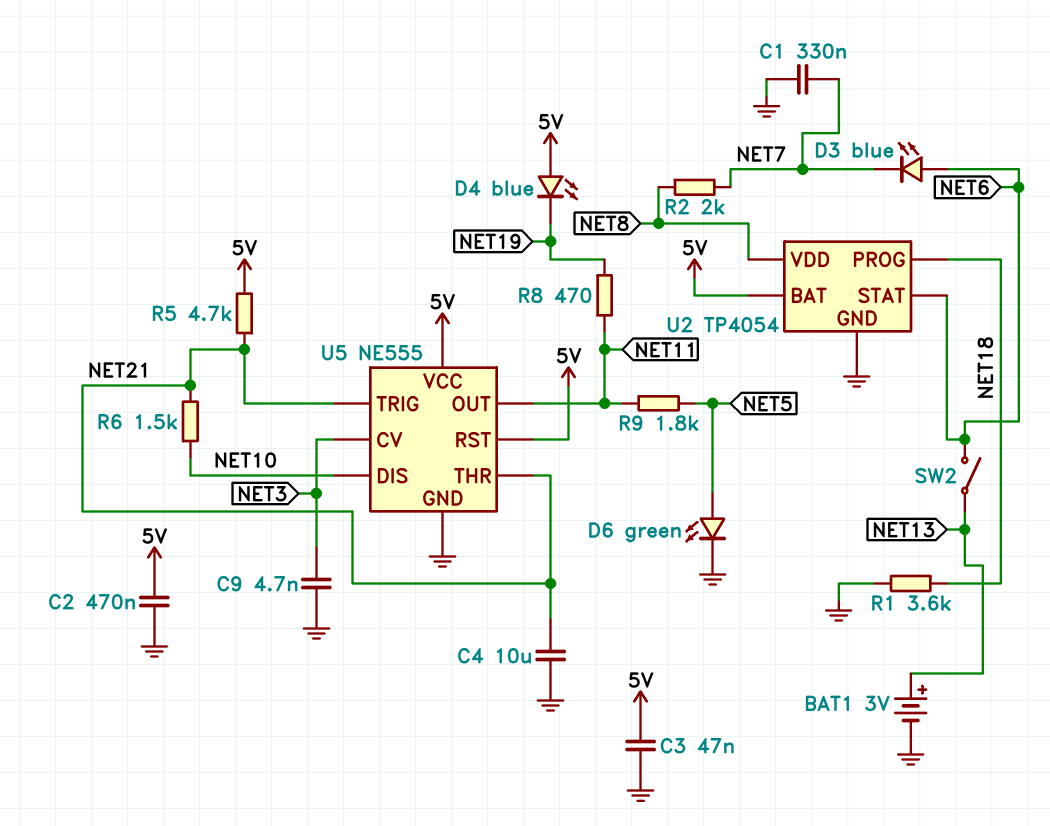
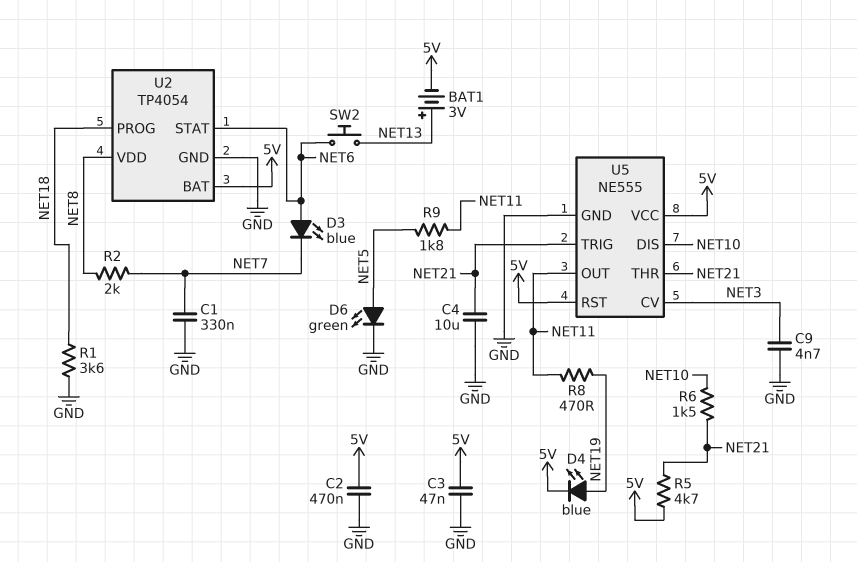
BAT1: 3V (plus NET13, minus GND) -> 3V (plus NET13, minus 5V)
D4: LED blue (A 5V, K NET19) -> LED blue (A NET19, K 5V)
SW2: switch (NET6, NET13) -> button (NET6, NET13)

